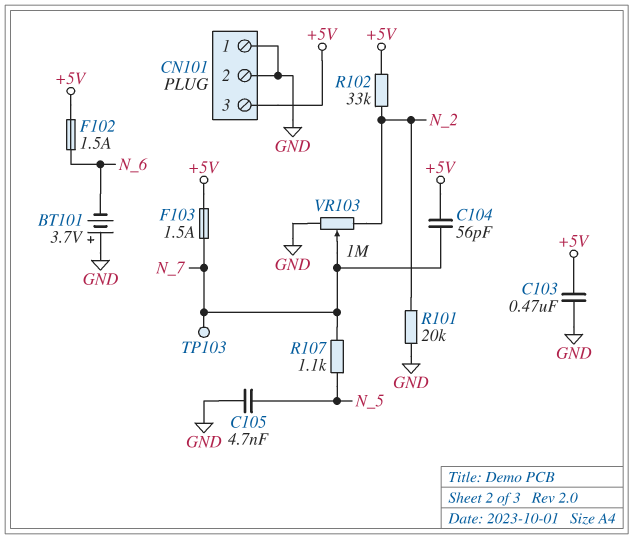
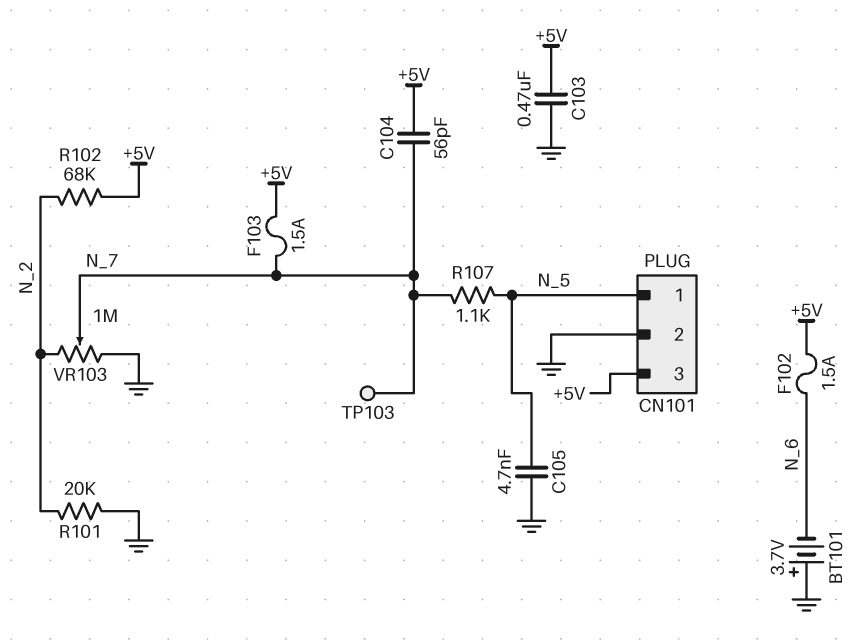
CN101 pin 1: GND -> N_5
R102: 33k (+5V, N_2) -> 68k (+5V, N_2)

